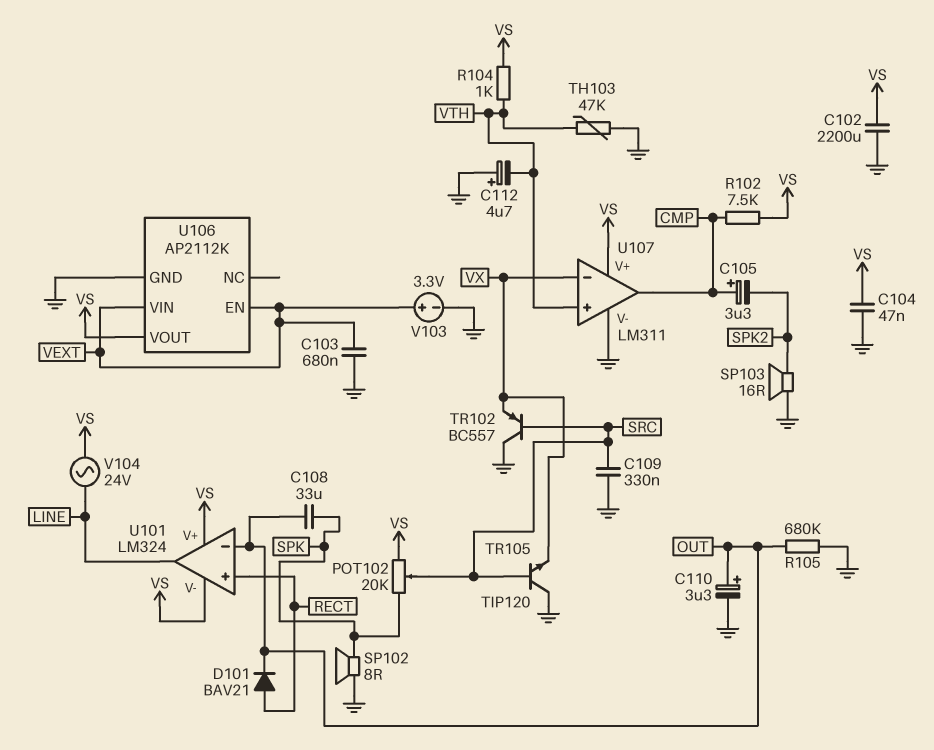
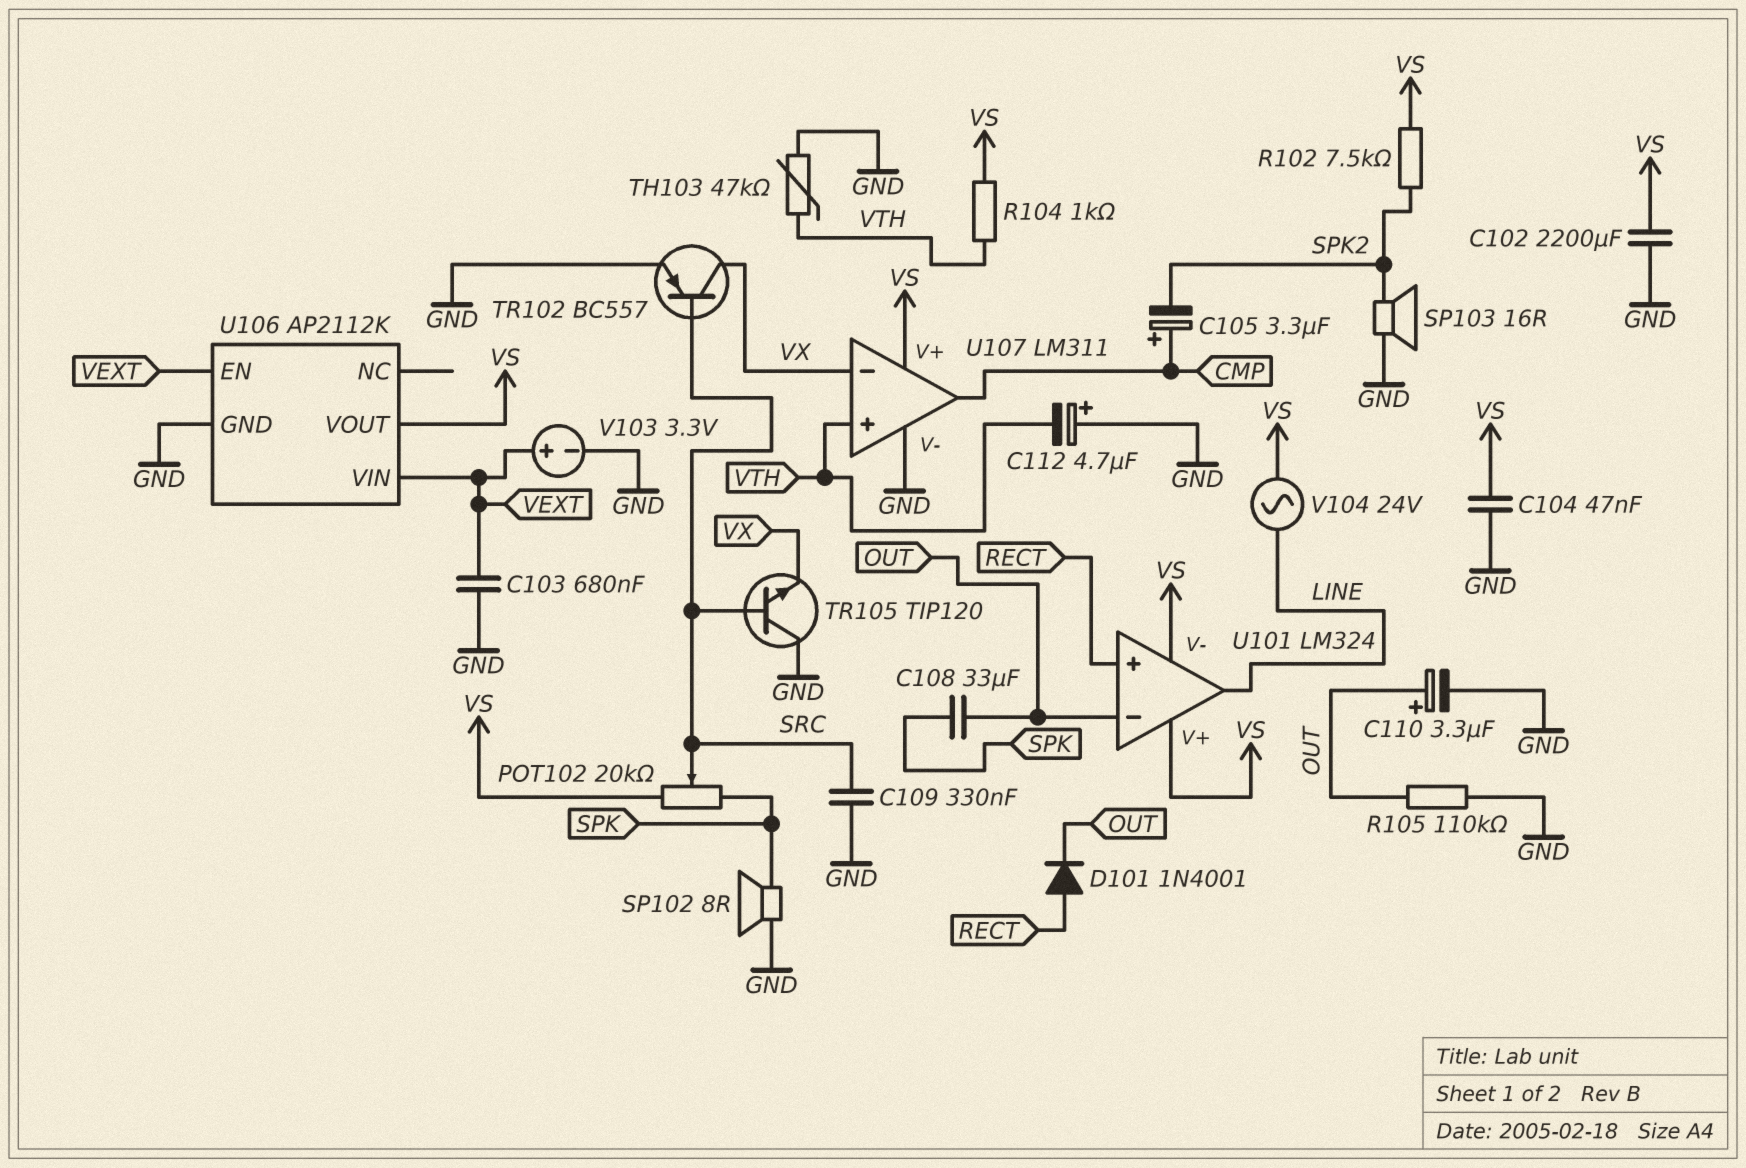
D101: diode BAV21 (A RECT, K OUT) -> diode 1N4001 (A RECT, K OUT)
R102: 7.5k (CMP, VS) -> 7.5k (SPK2, VS)
R105: 680k (GND, OUT) -> 110k (GND, OUT)
TR102: PNP BC557 (B SRC, C GND, E VX) -> PNP BC557 (B SRC, C VX, E GND)

